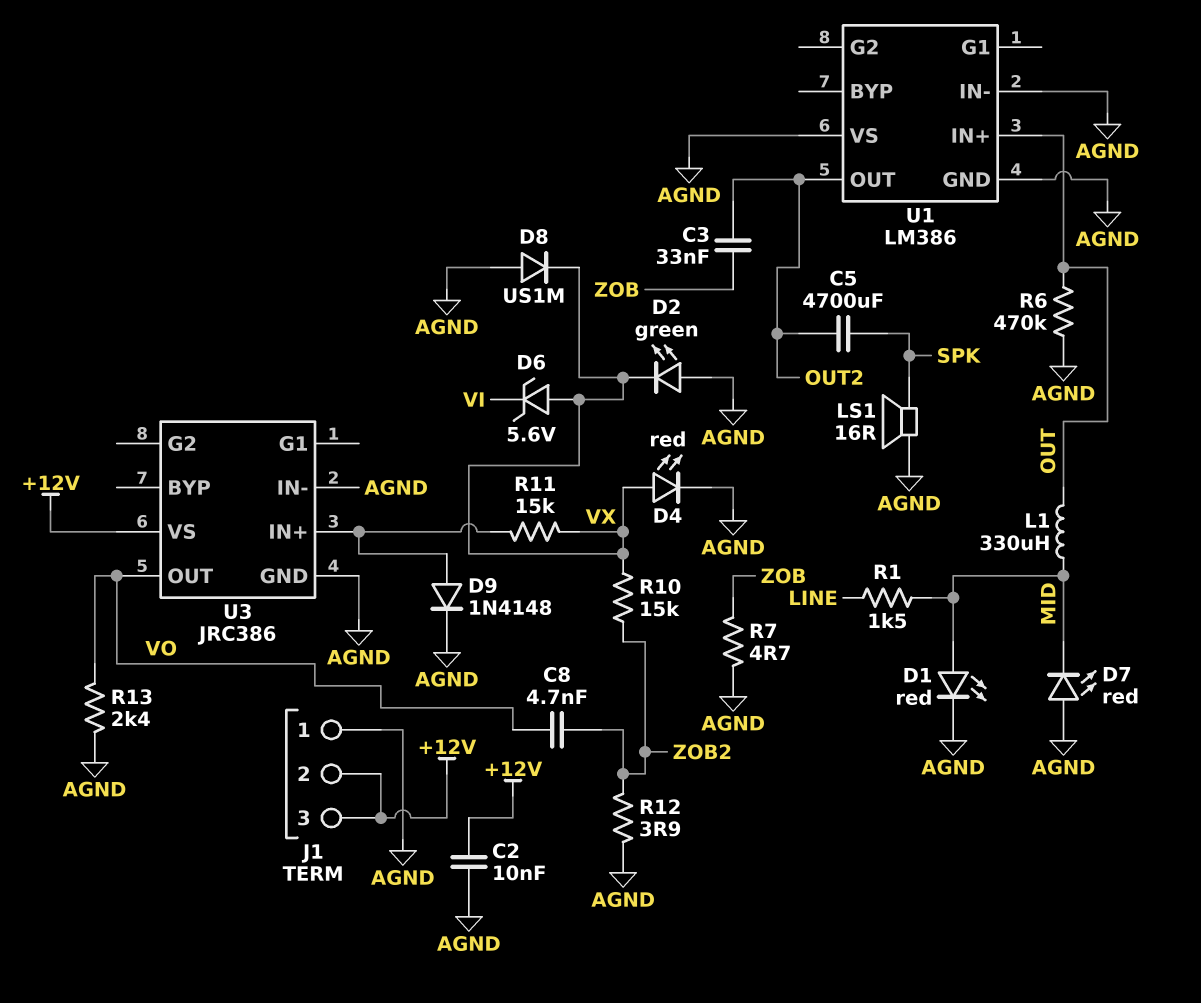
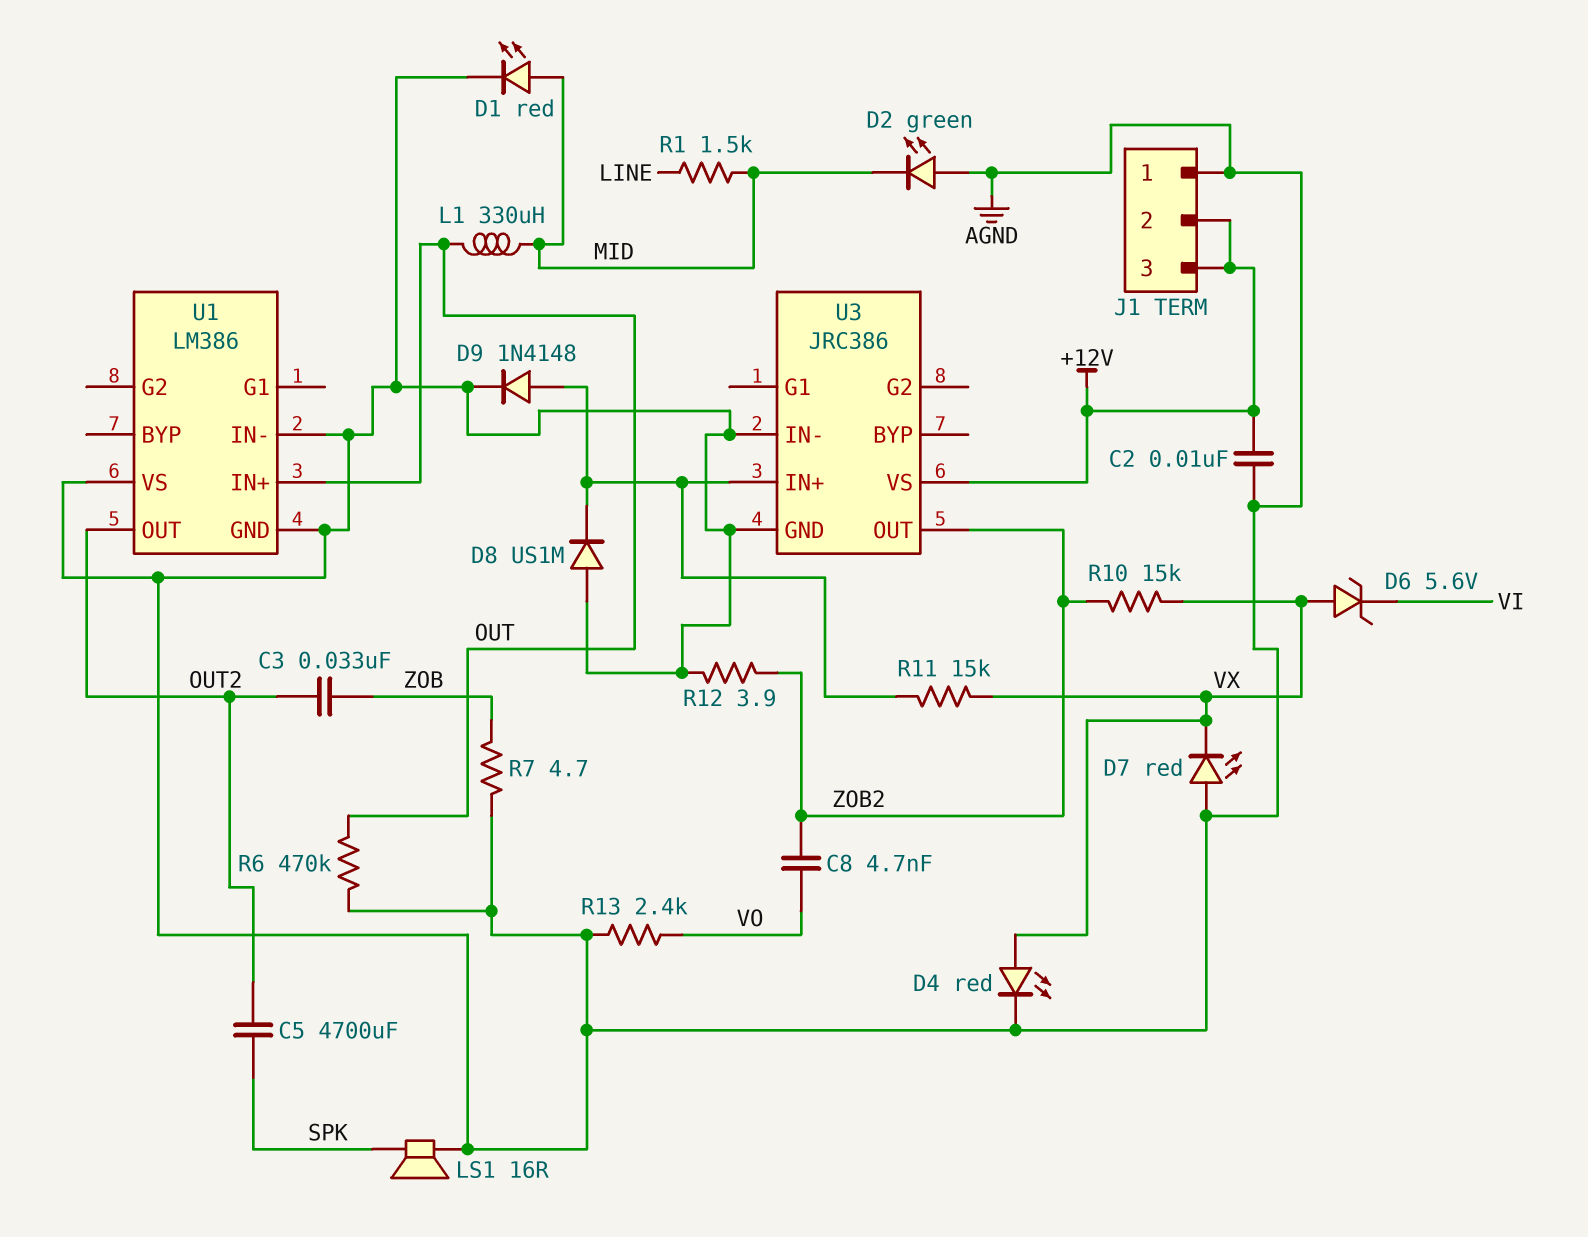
D2: LED green (A AGND, K VX) -> LED green (A AGND, K MID)
D7: LED red (A AGND, K MID) -> LED red (A AGND, K VX)
D8: diode US1M (A AGND, K VX) -> diode US1M (A AGND, K U3/IN+)
U3 pin OUT: VO -> ZOB2

